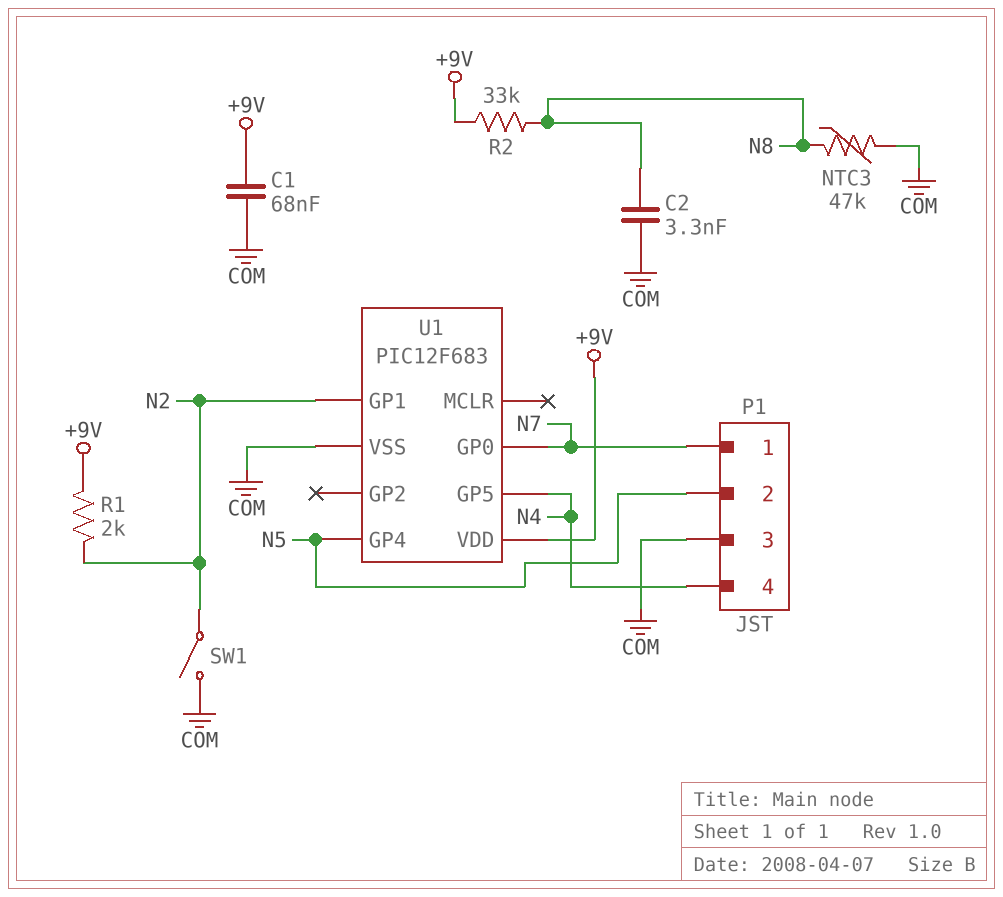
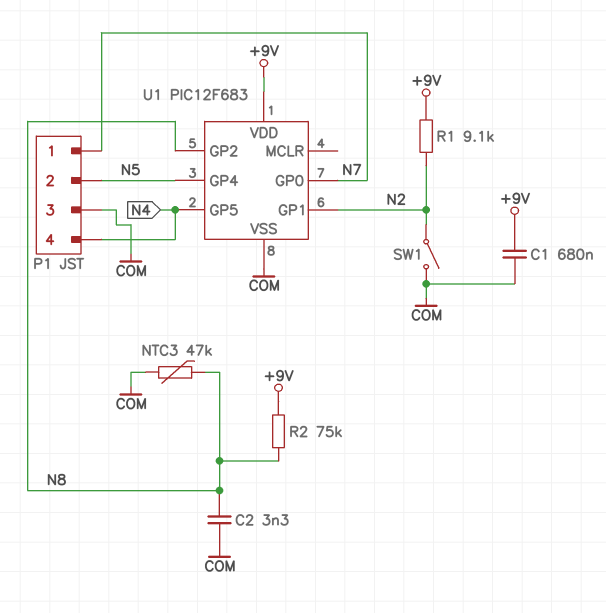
C1: 68nF (+9V, COM) -> 680nF (+9V, COM)
R1: 2k (+9V, N2) -> 9.1k (+9V, N2)
R2: 33k (+9V, N8) -> 75k (+9V, N8)
U1 pin GP2: none -> N8

